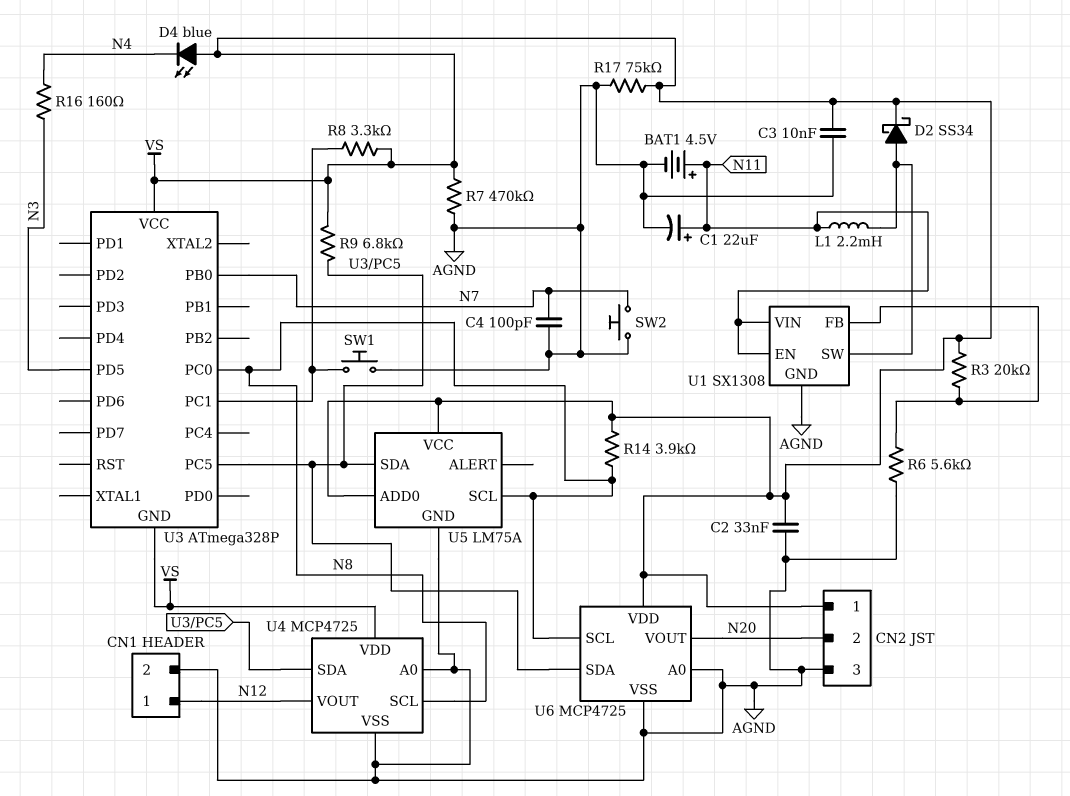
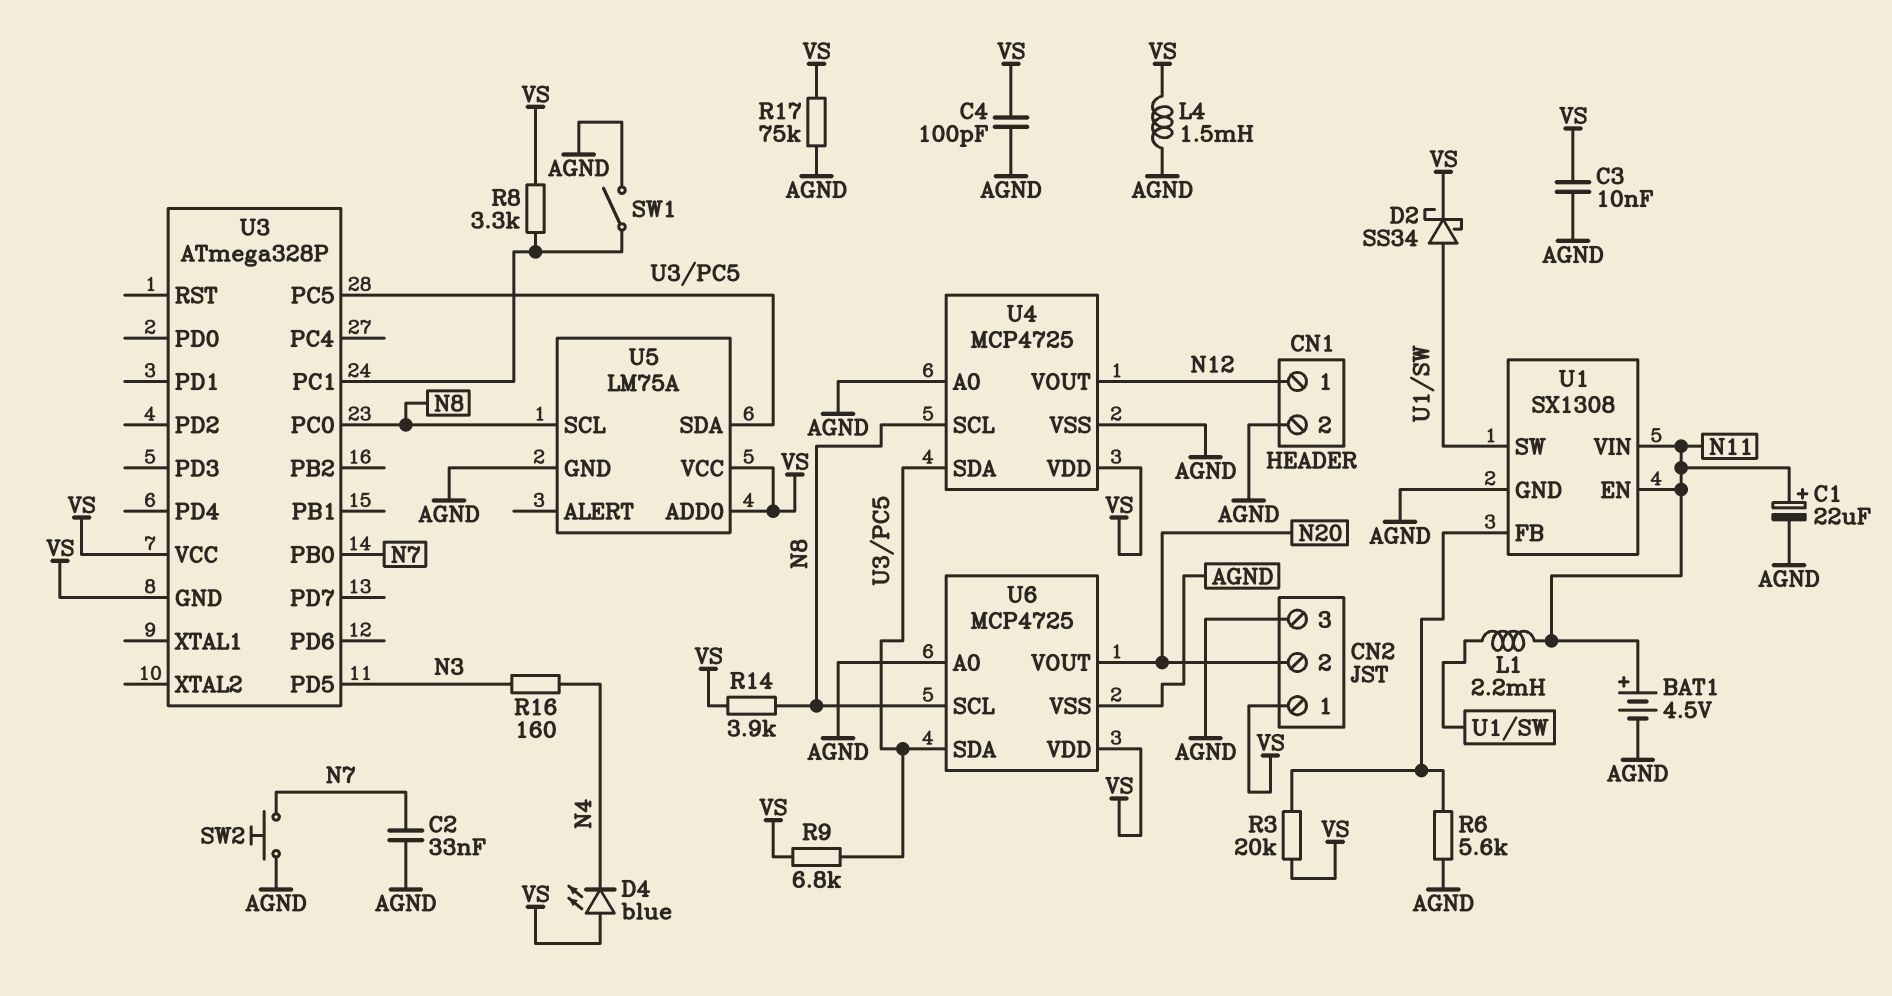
C2: 33nF (AGND, VS) -> 33nF (AGND, N7)
C4: 100pF (AGND, N7) -> 100pF (AGND, VS)
L4: none -> 1.5mH (AGND, VS)
R7: 470k (AGND, VS) -> none
SW1: button (AGND, U3/PC1) -> switch (AGND, U3/PC1)

